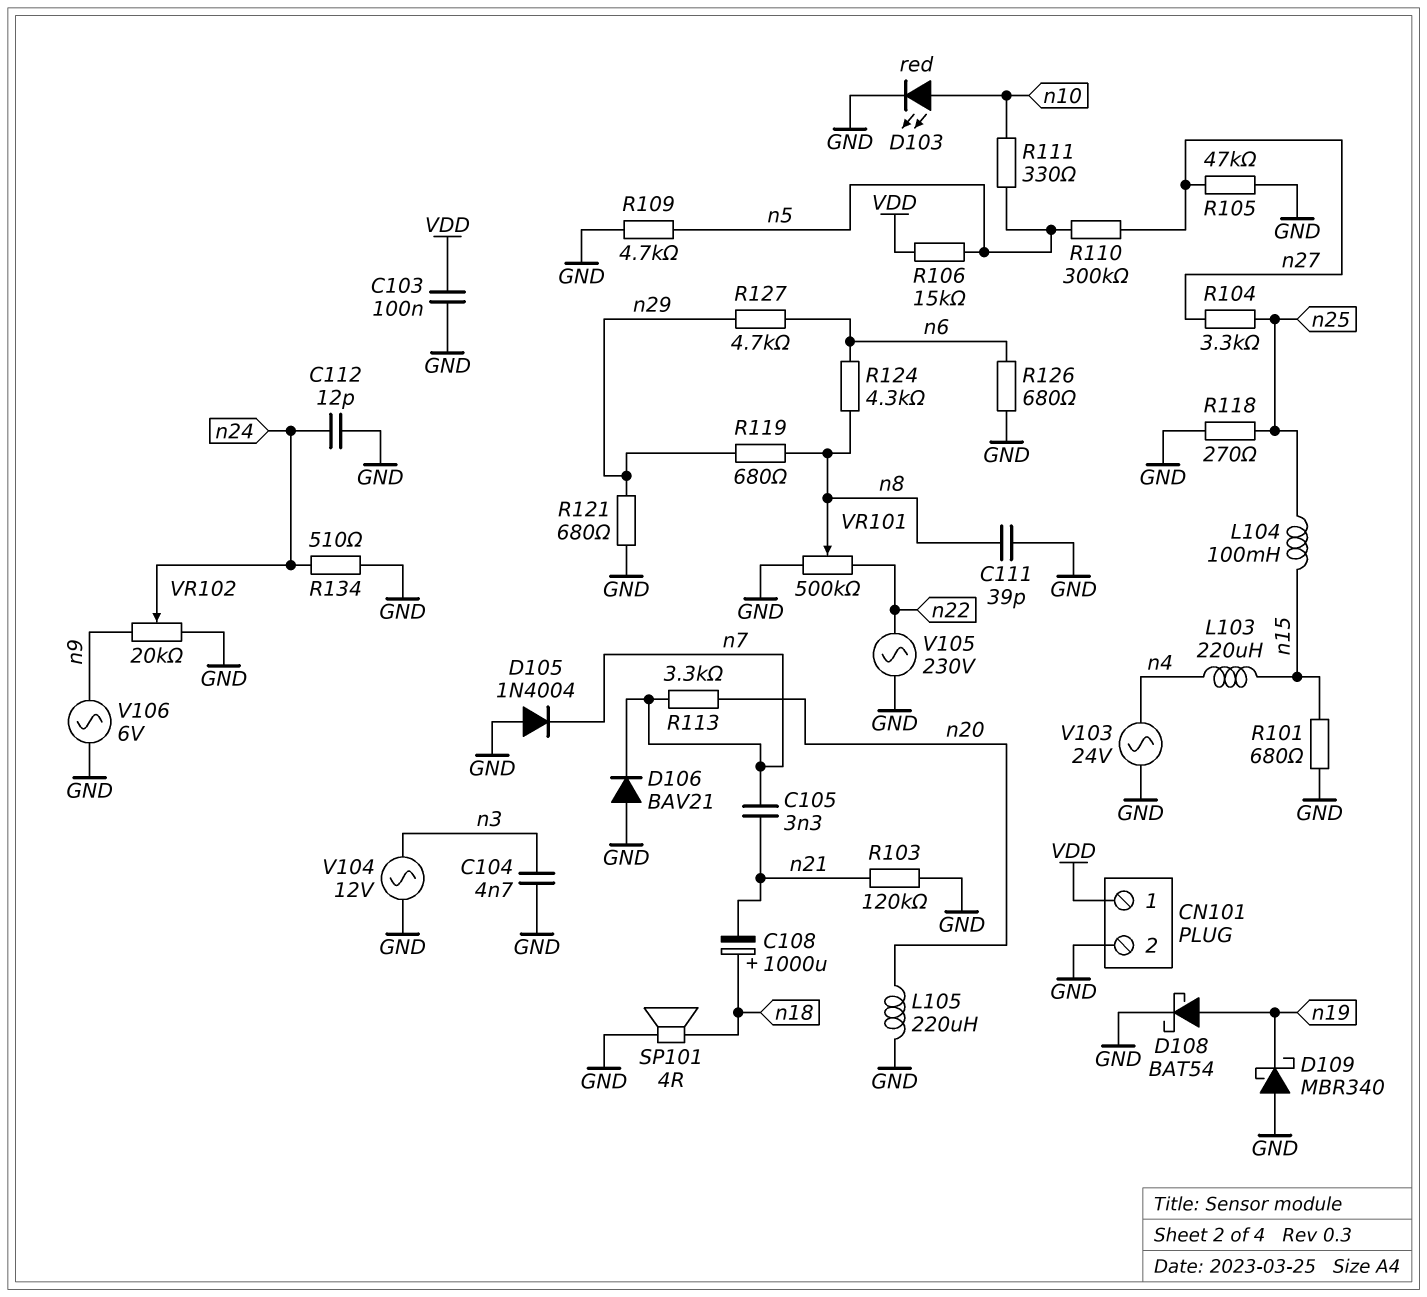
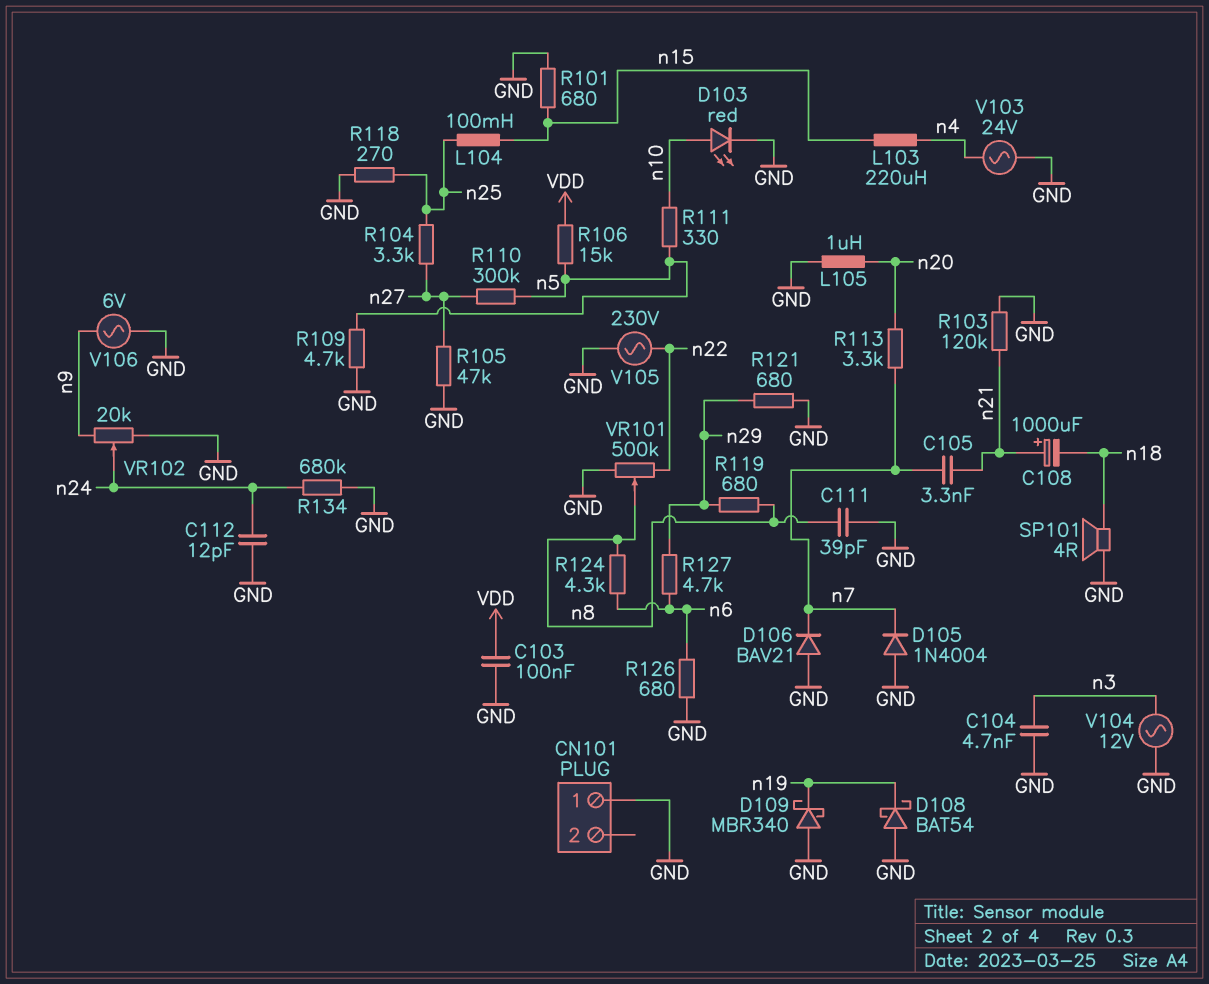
C108: 1000uF (plus n18, minus n21) -> 1000uF (plus n21, minus n18)
CN101 pin 1: VDD -> GND
CN101 pin 2: GND -> none
D108: schottky BAT54 (A n19, K GND) -> schottky BAT54 (A GND, K n19)
L105: 220uH (GND, n20) -> 1uH (GND, n20)
R134: 510 (GND, n24) -> 680k (GND, n24)

